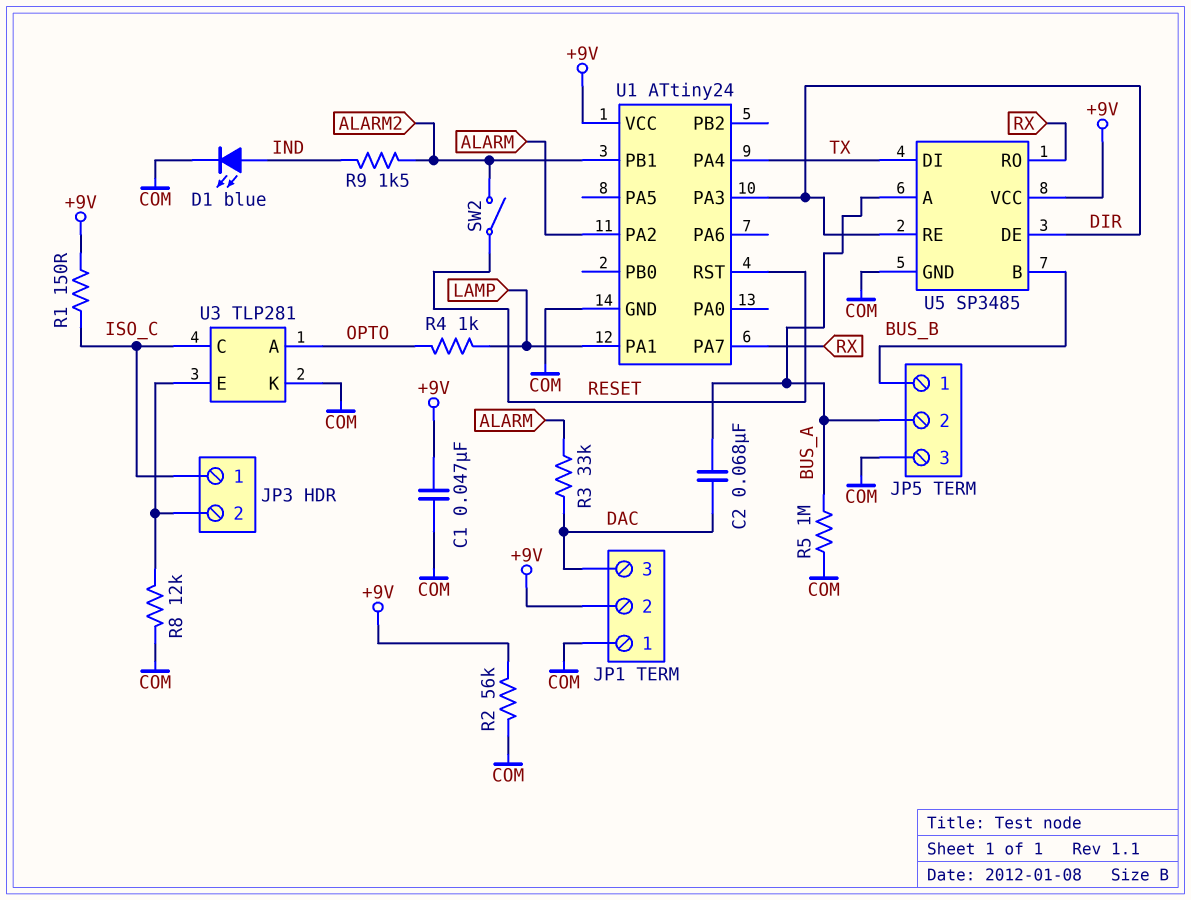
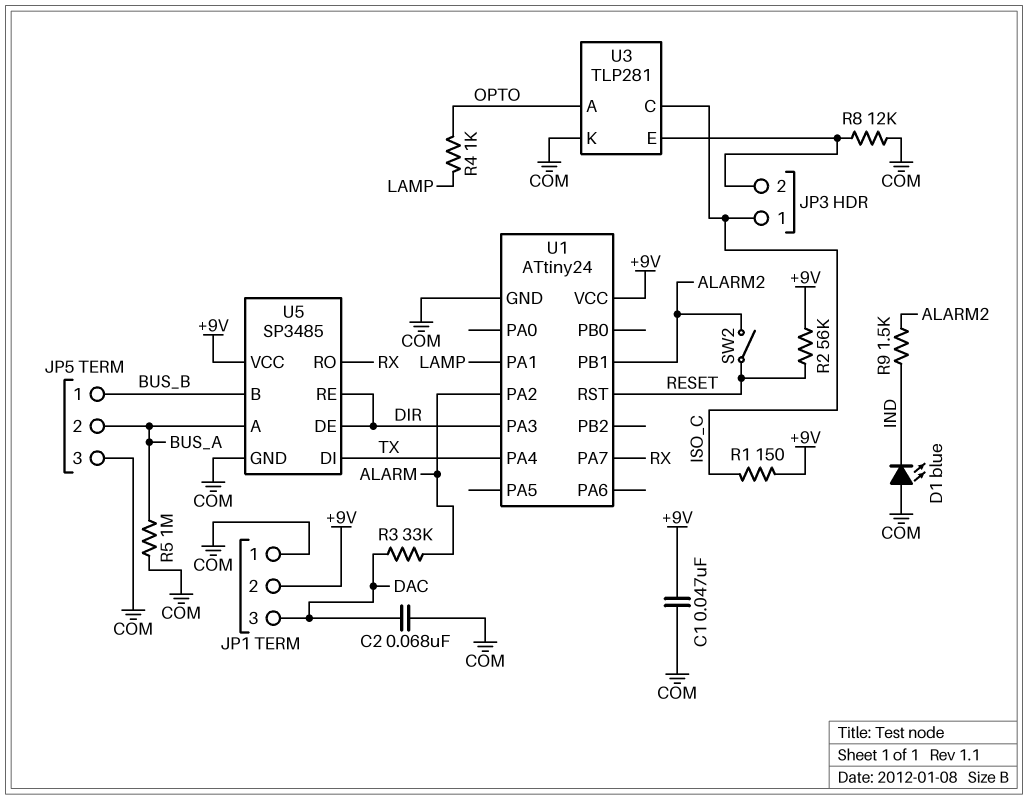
C2: 68nF (BUS_A, DAC) -> 68nF (COM, DAC)
D1: LED blue (A IND, K COM) -> LED blue (A COM, K IND)
R2: 56k (+9V, COM) -> 56k (+9V, RESET)

